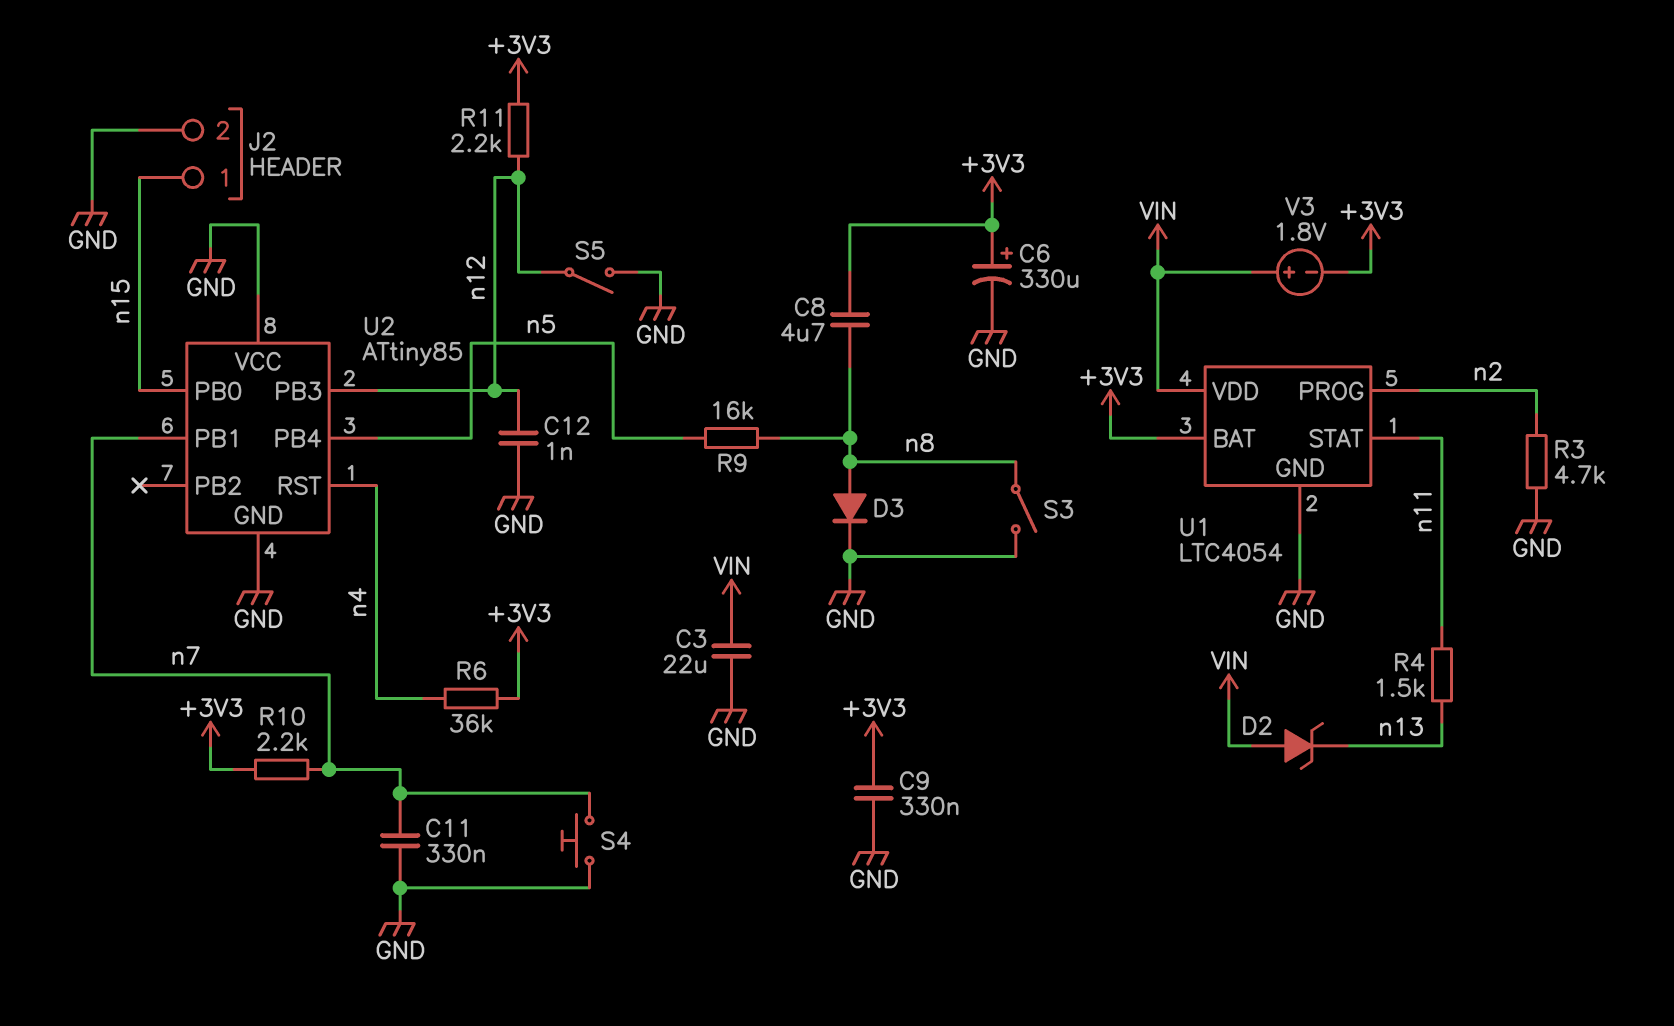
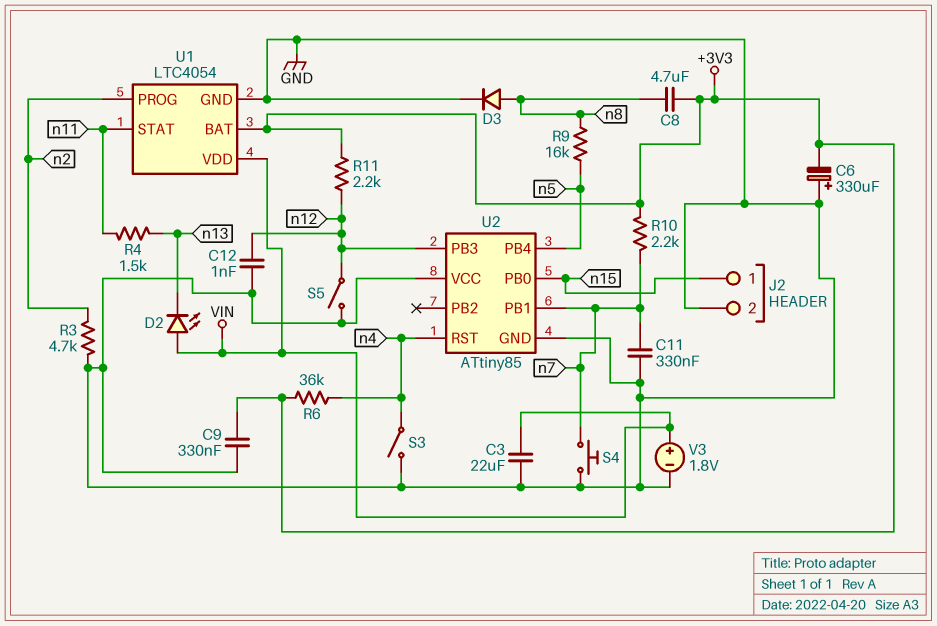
C6: 330uF (plus +3V3, minus GND) -> 330uF (plus GND, minus +3V3)
D2: zener (A VIN, K n13) -> LED (A VIN, K n13)
S3: switch (GND, n8) -> switch (GND, n4)
V3: 1.8V (plus VIN, minus +3V3) -> 1.8V (plus VIN, minus GND)

